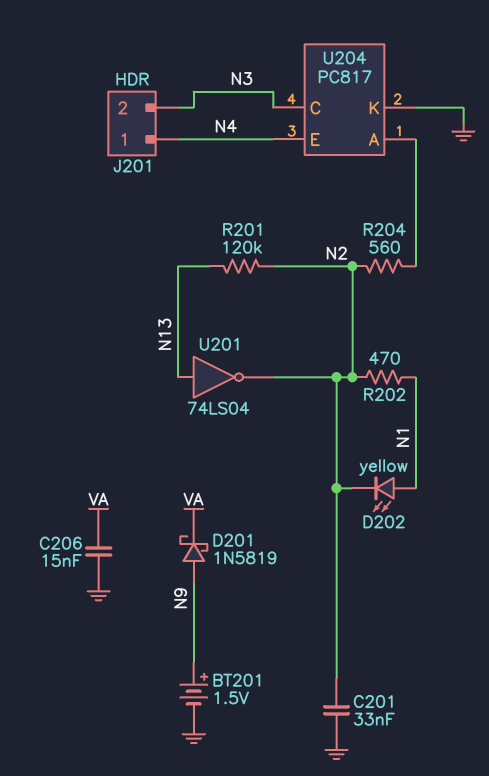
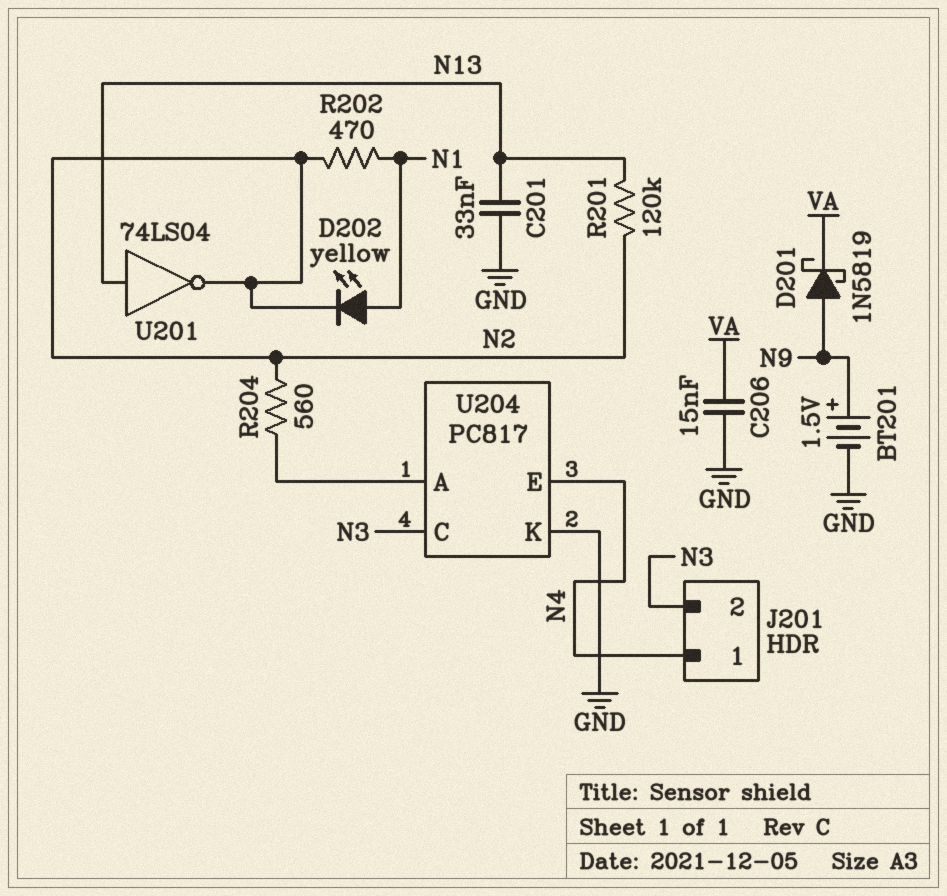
C201: 33nF (GND, N2) -> 33nF (GND, N13)

